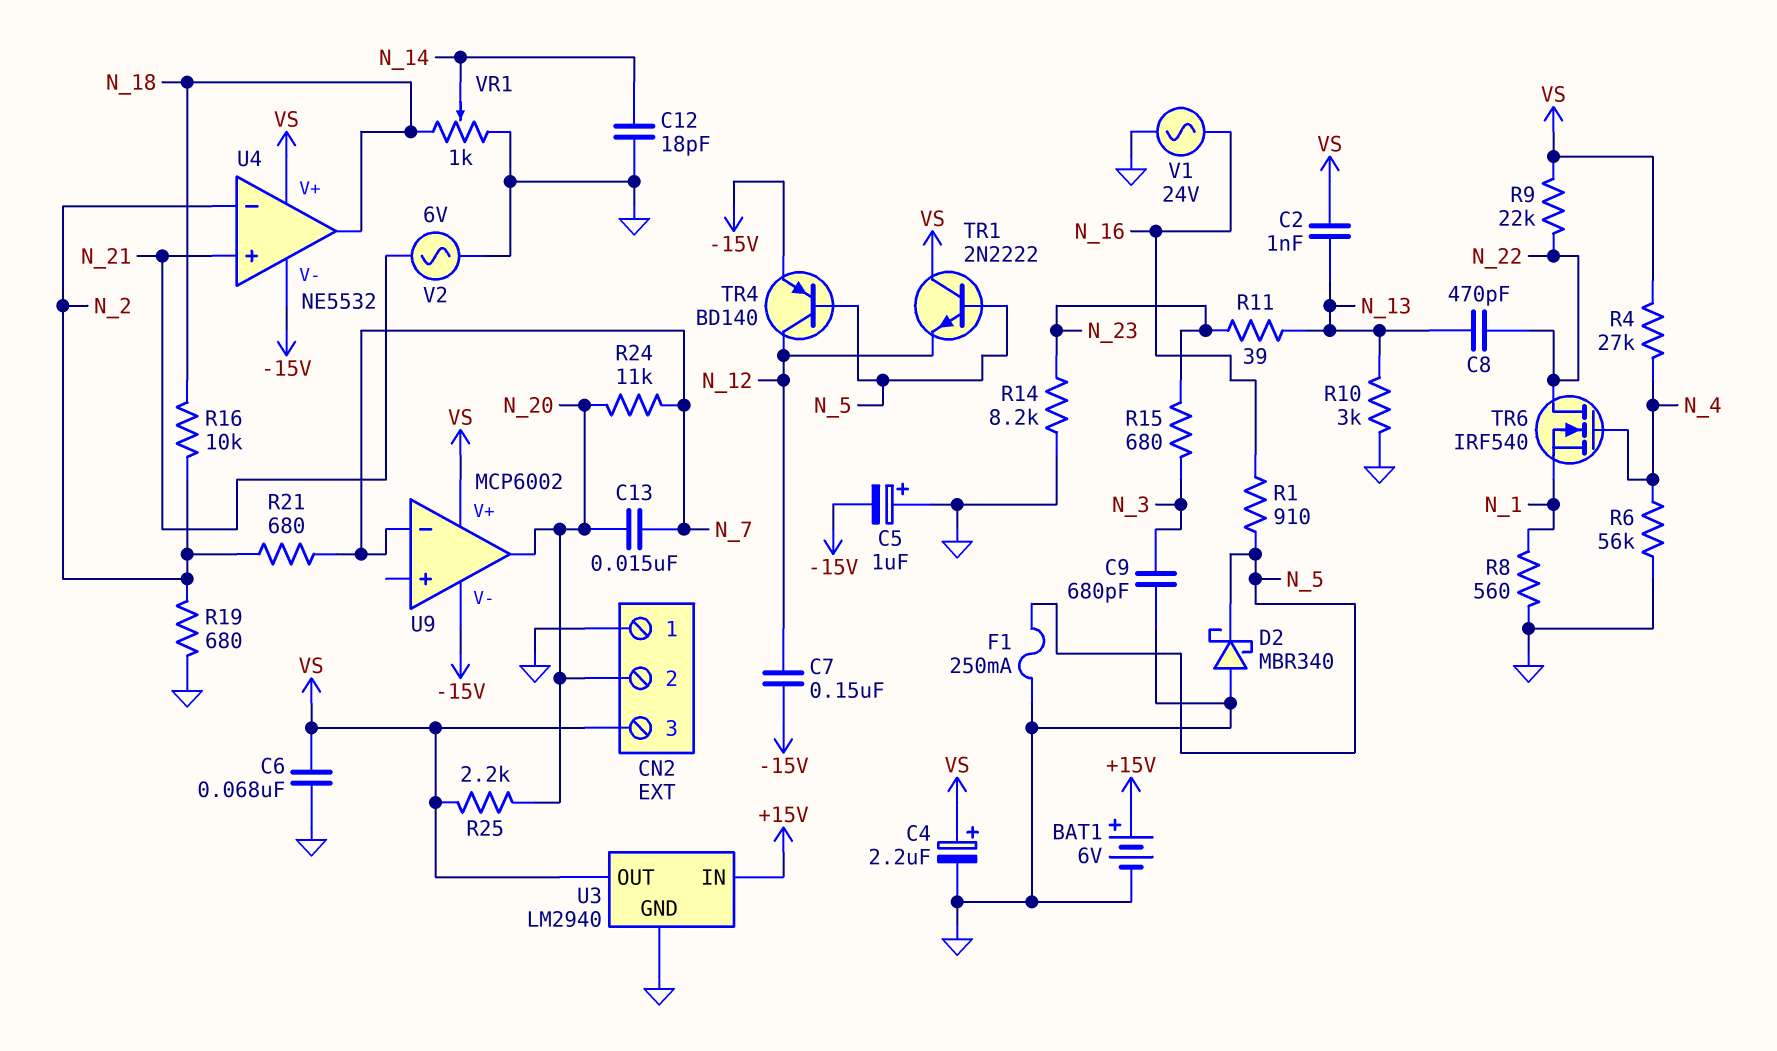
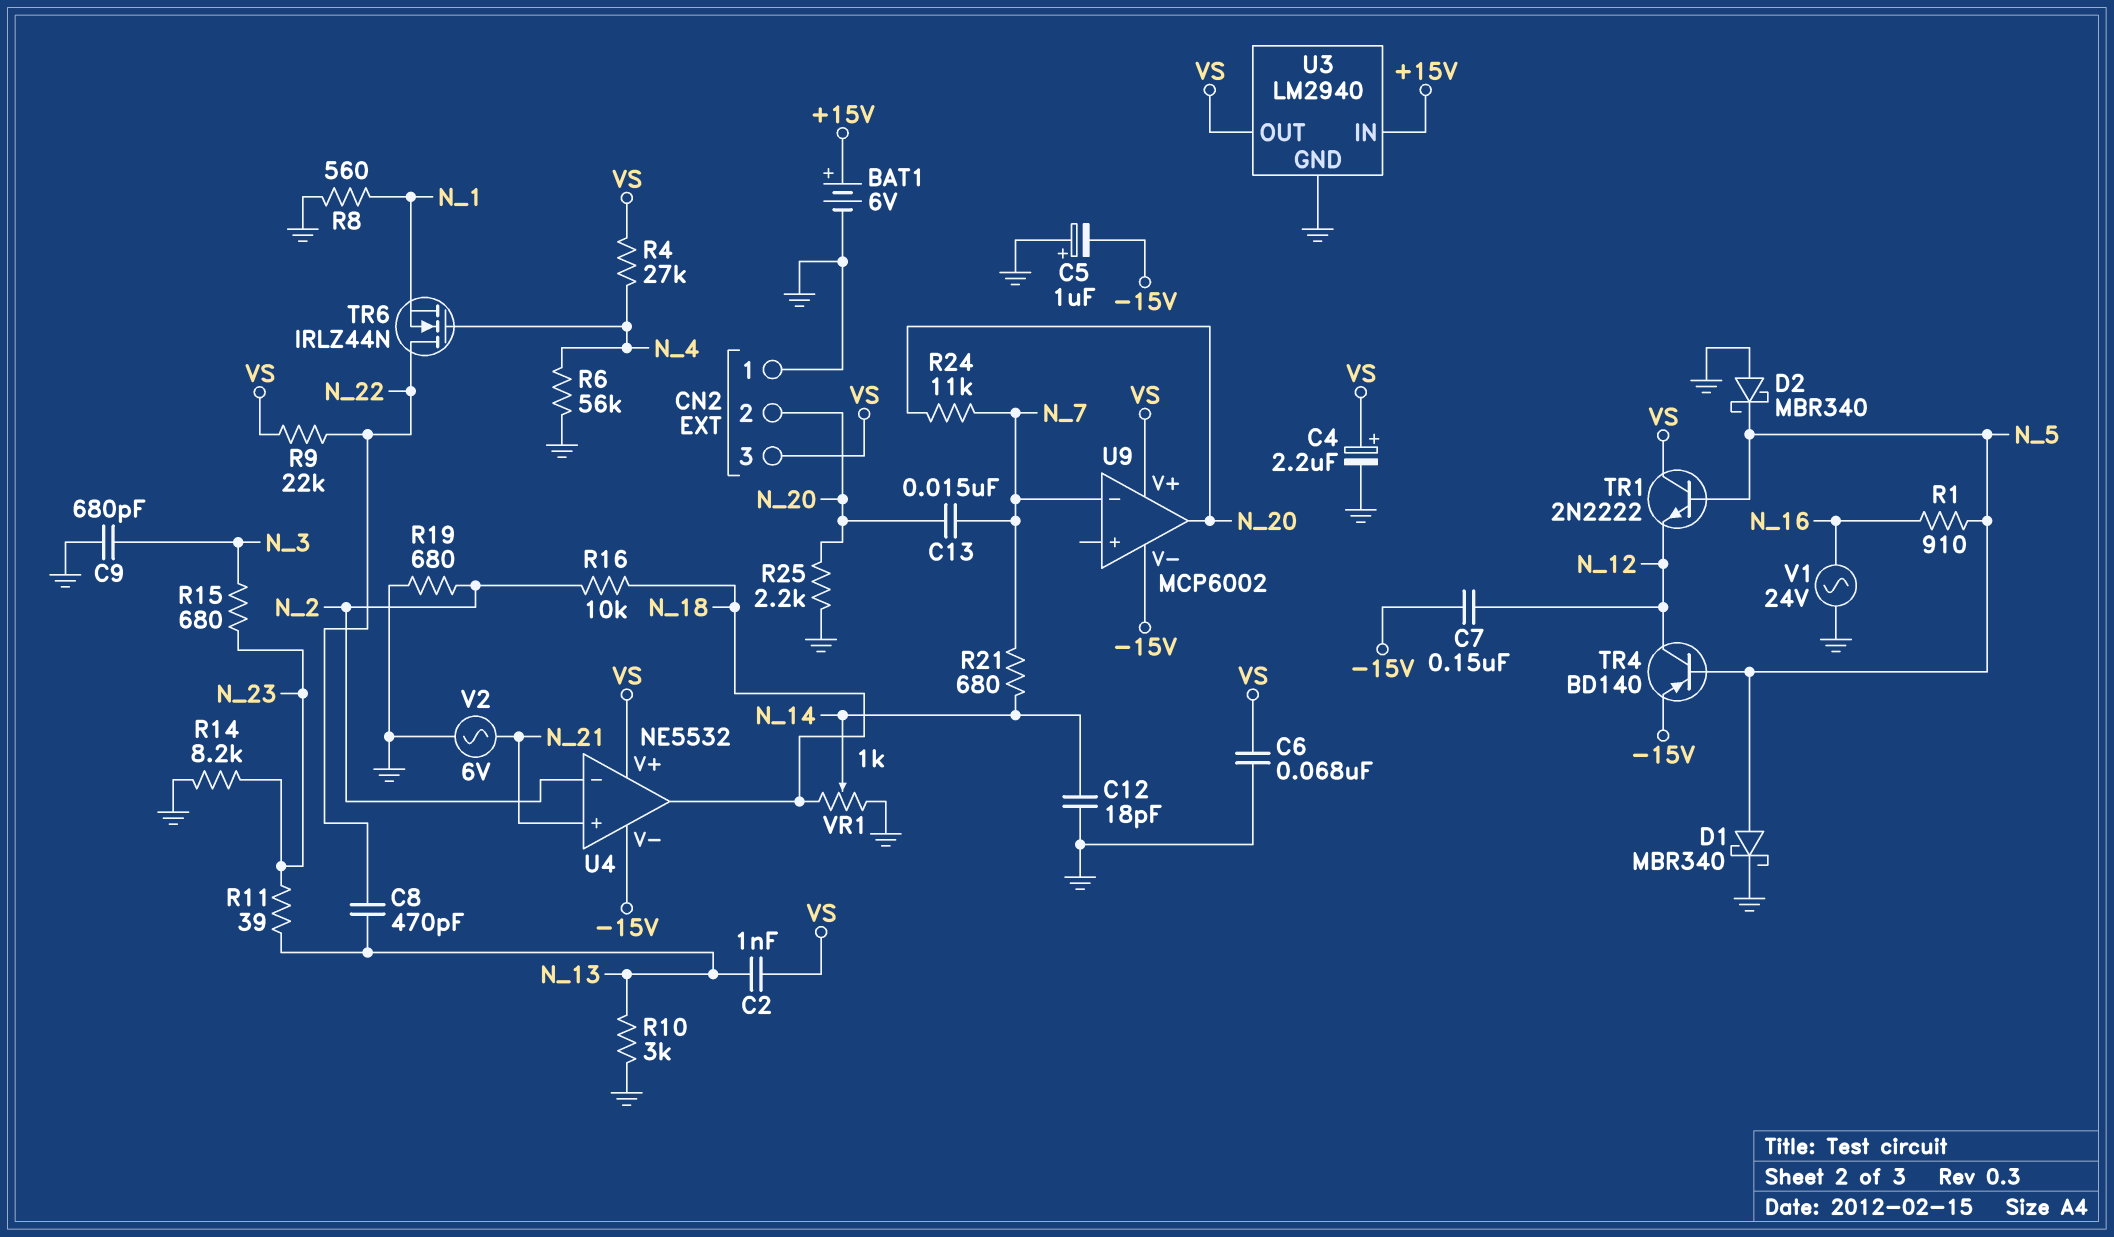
D1: none -> schottky MBR340 (A N_5, K GND)
F1: 250mA (GND, N_5) -> none
R21: 680 (N_2, N_7) -> 680 (N_7, N_14)
R25: 2.2k (N_20, VS) -> 2.2k (GND, N_20)
TR6: NMOS IRF540 (G N_4, D N_22, S N_1) -> NMOS IRLZ44N (G N_4, D N_22, S N_1)

